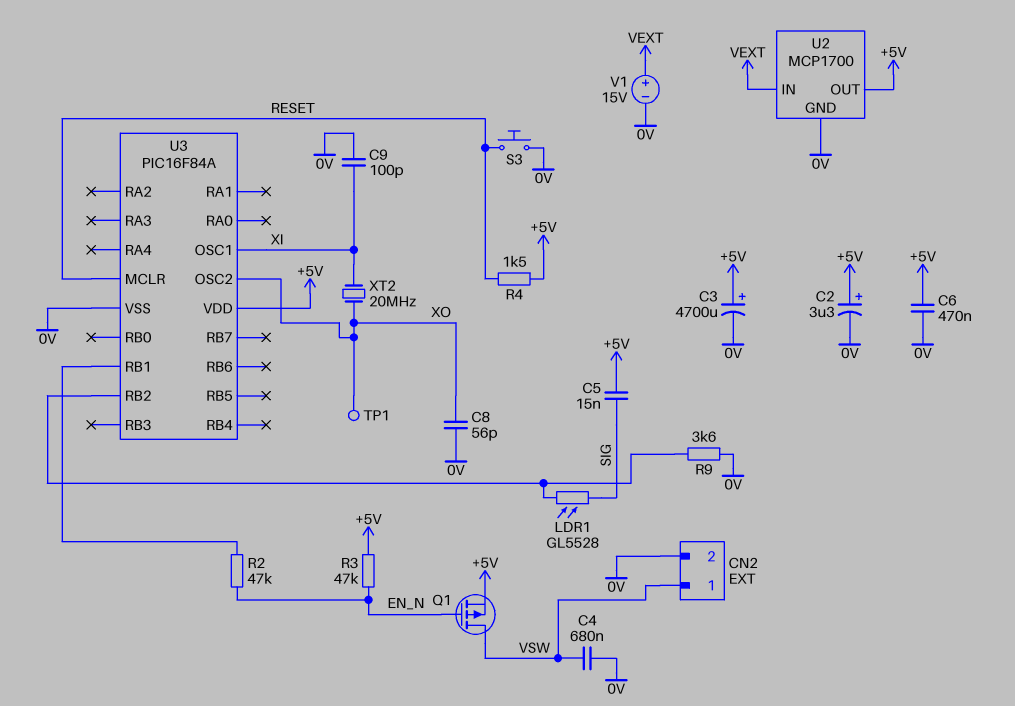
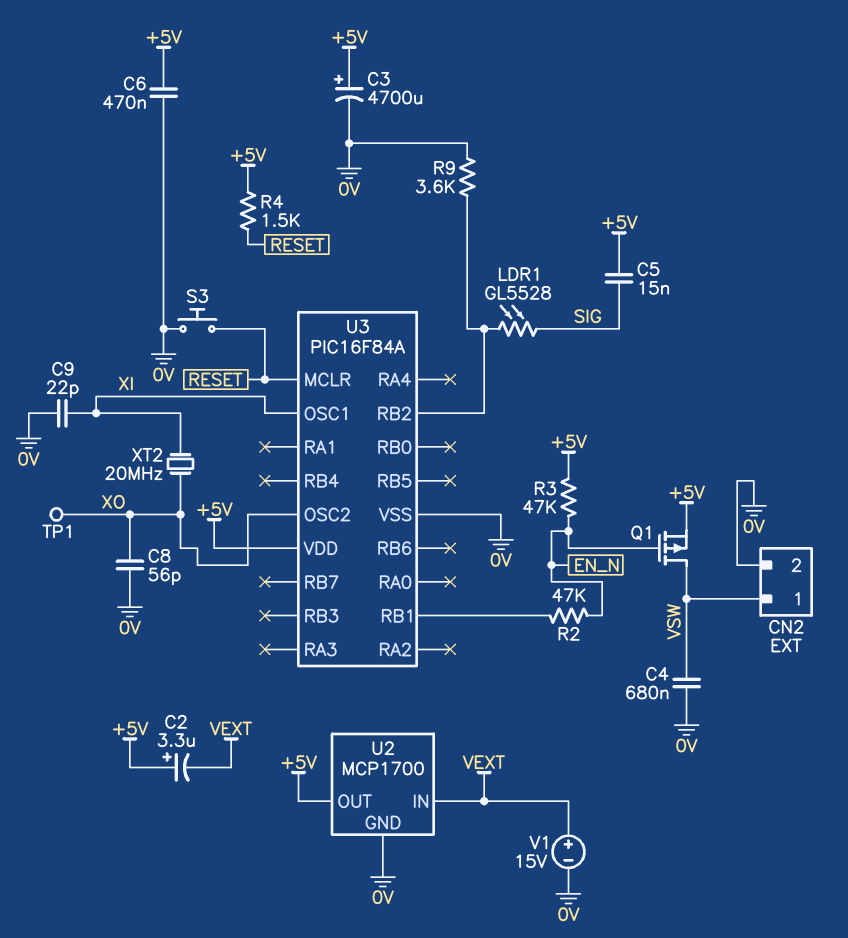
C2: 3.3uF (plus +5V, minus 0V) -> 3.3uF (plus +5V, minus VEXT)
C9: 100pF (0V, XI) -> 22pF (0V, XI)

